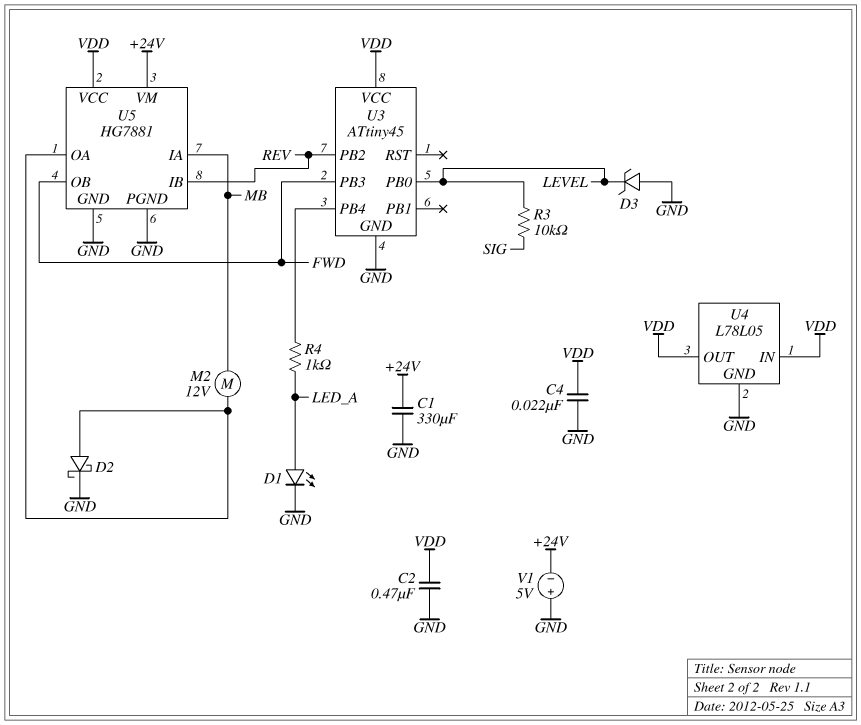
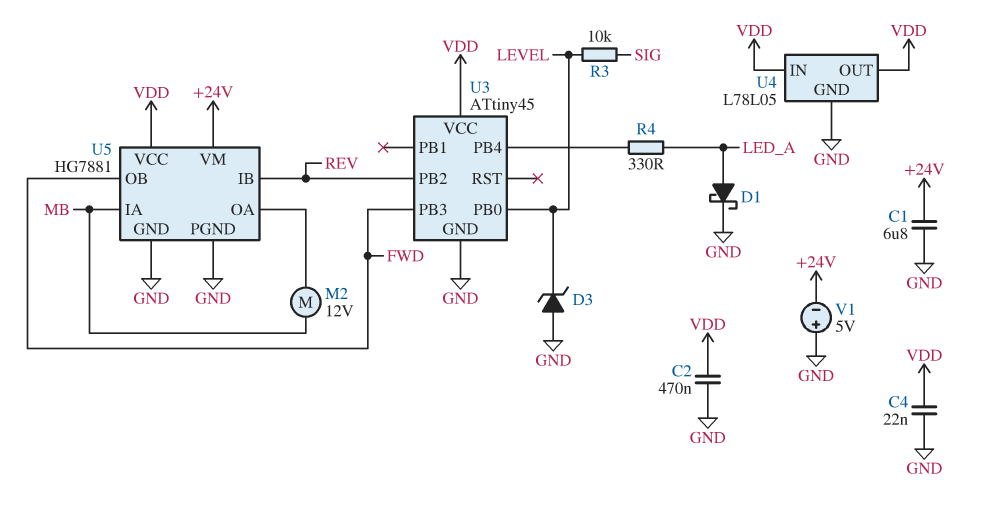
C1: 330uF (+24V, GND) -> 6.8uF (+24V, GND)
D1: LED (A LED_A, K GND) -> schottky (A LED_A, K GND)
D2: schottky (A U5/OA, K GND) -> none
R4: 1k (LED_A, U3/PB4) -> 330 (LED_A, U3/PB4)

